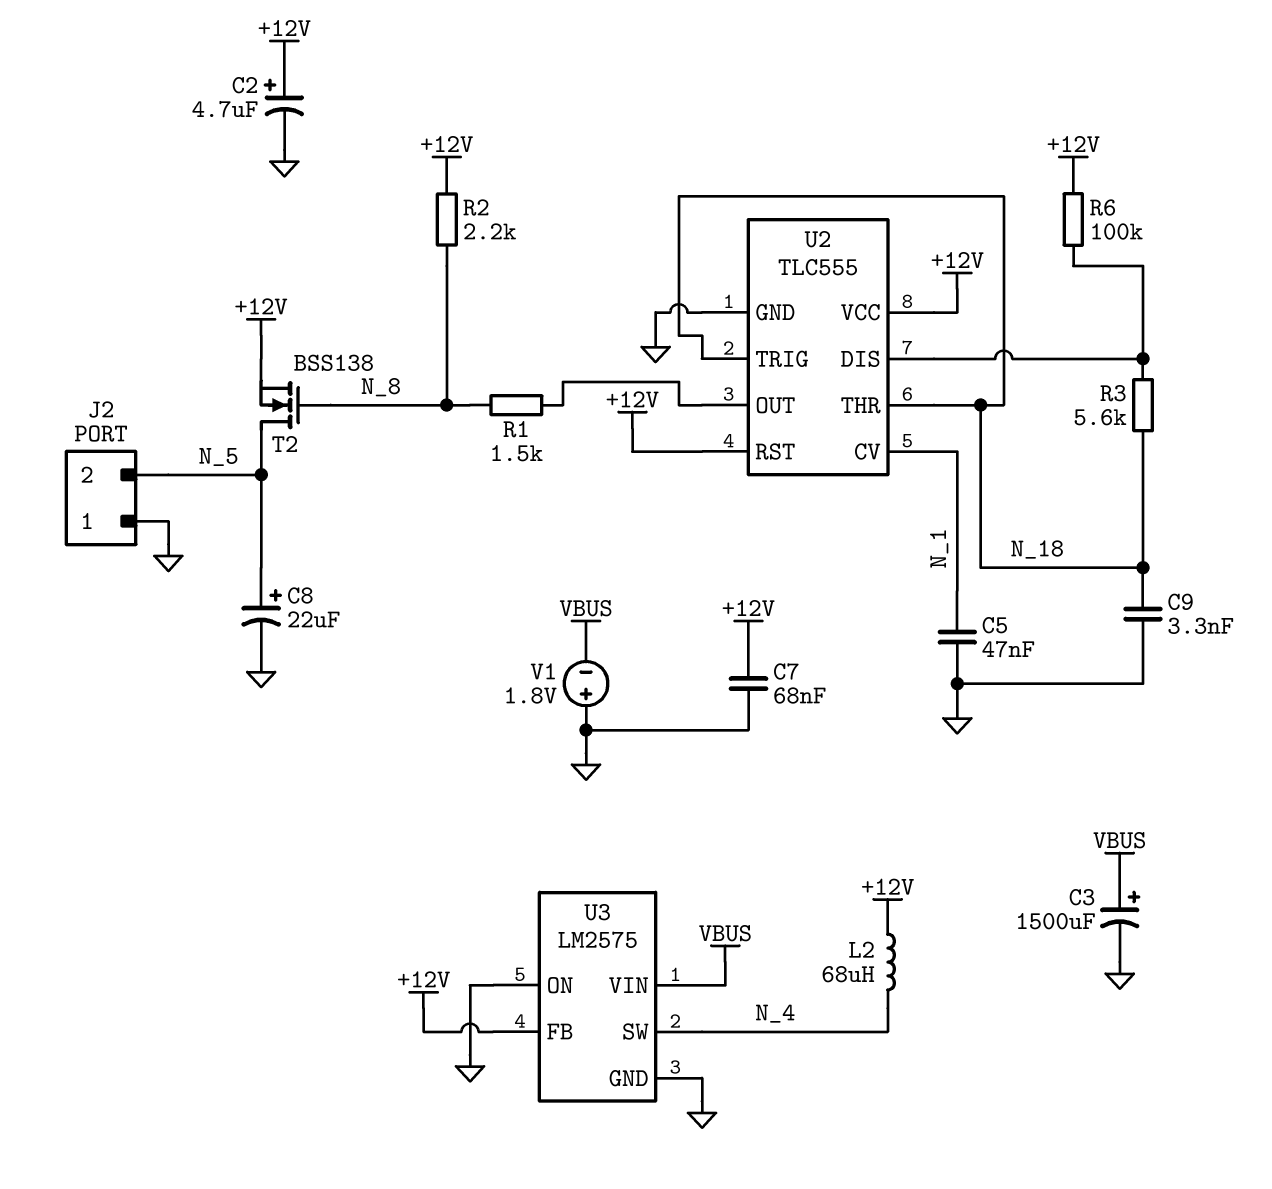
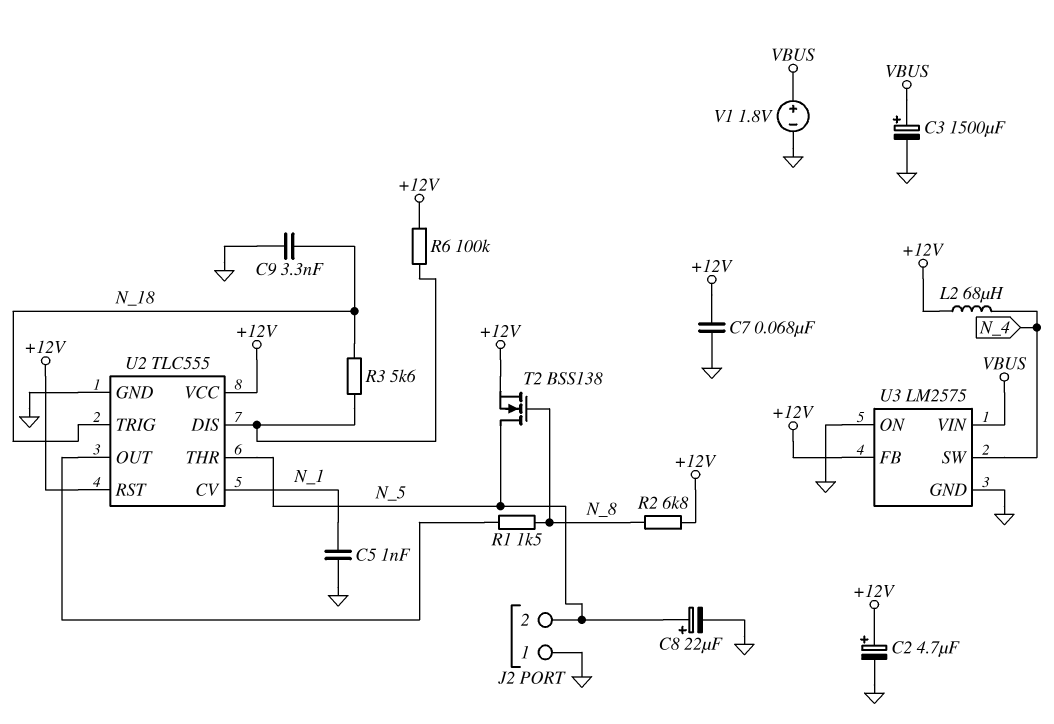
C5: 47nF (GND, N_1) -> 1nF (GND, N_1)
R2: 2.2k (+12V, N_8) -> 6.8k (+12V, N_8)
U2 pin THR: N_18 -> N_5
V1: 1.8V (plus GND, minus VBUS) -> 1.8V (plus VBUS, minus GND)

